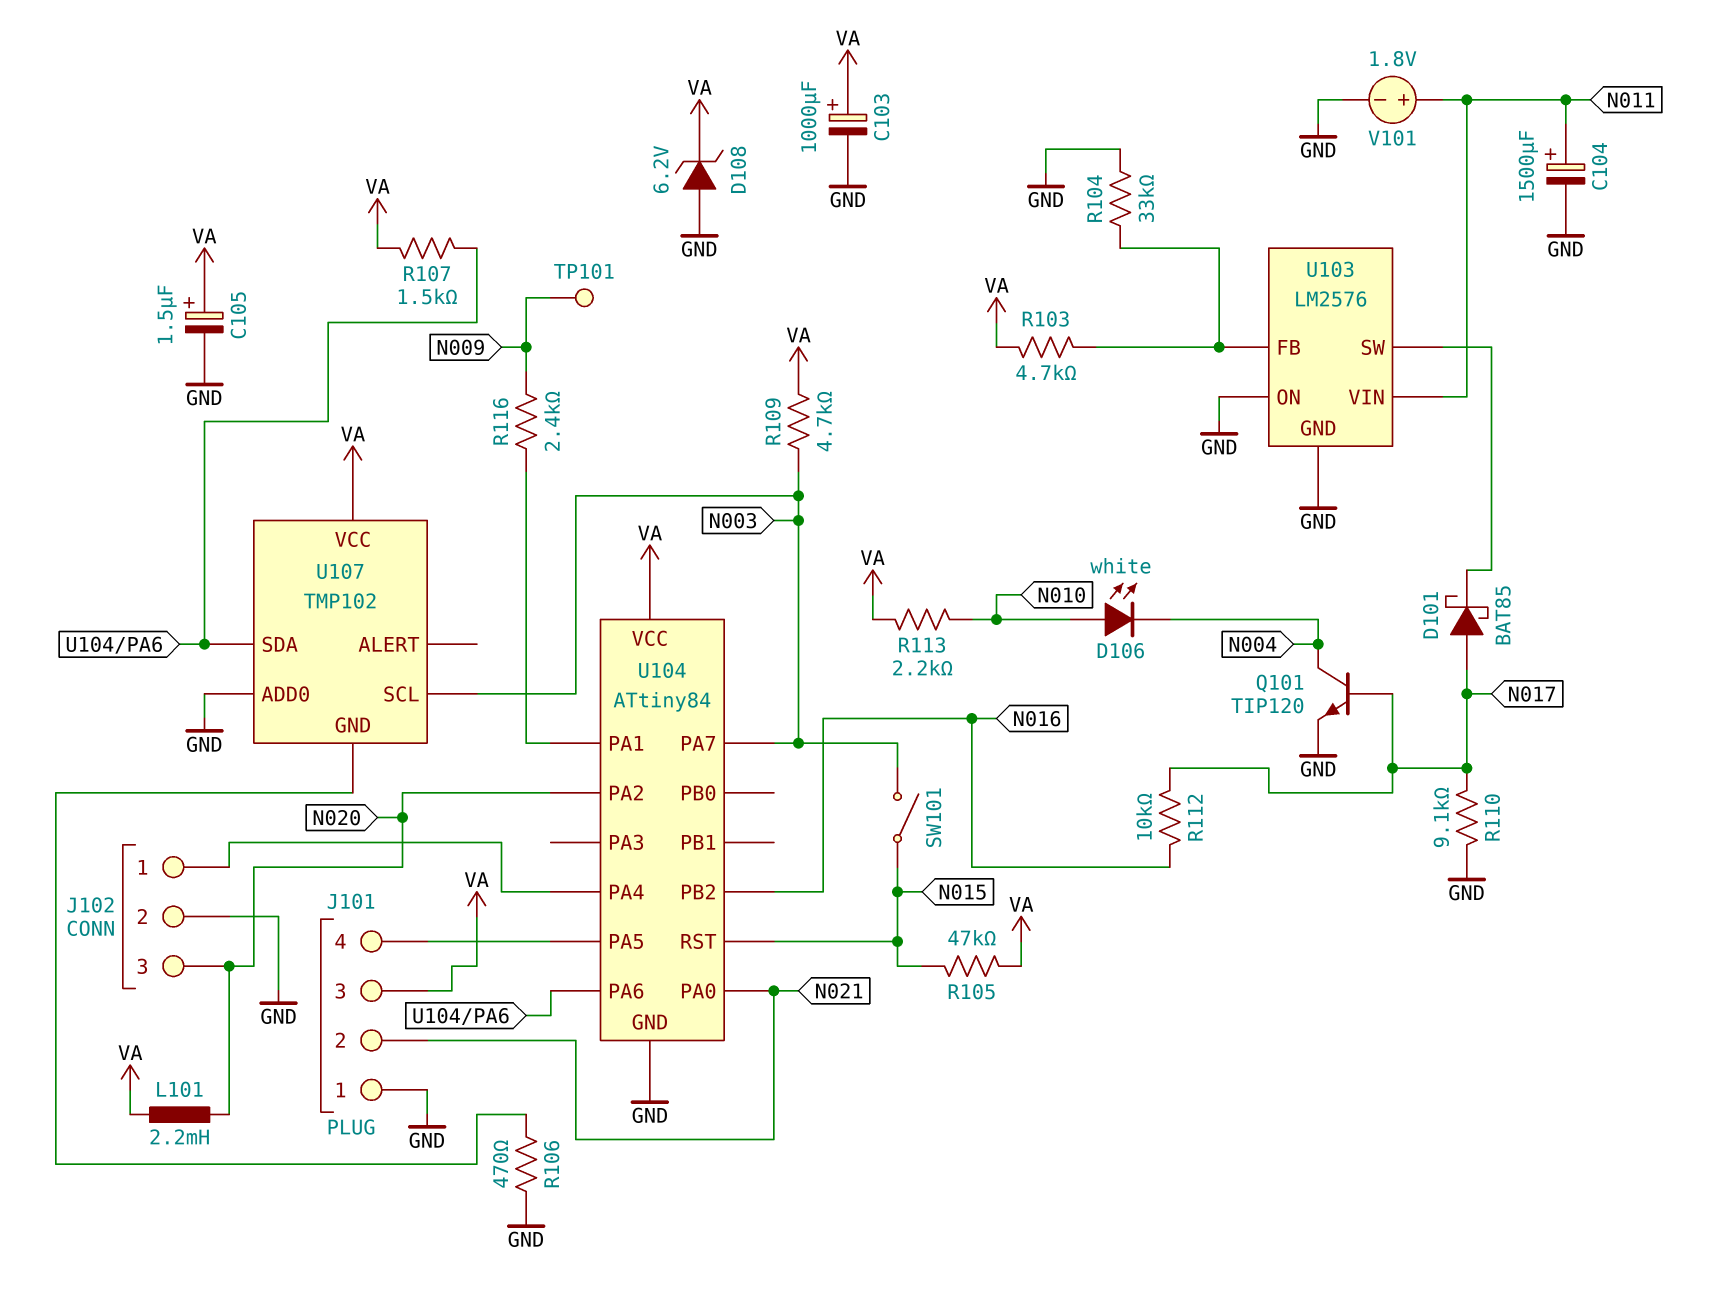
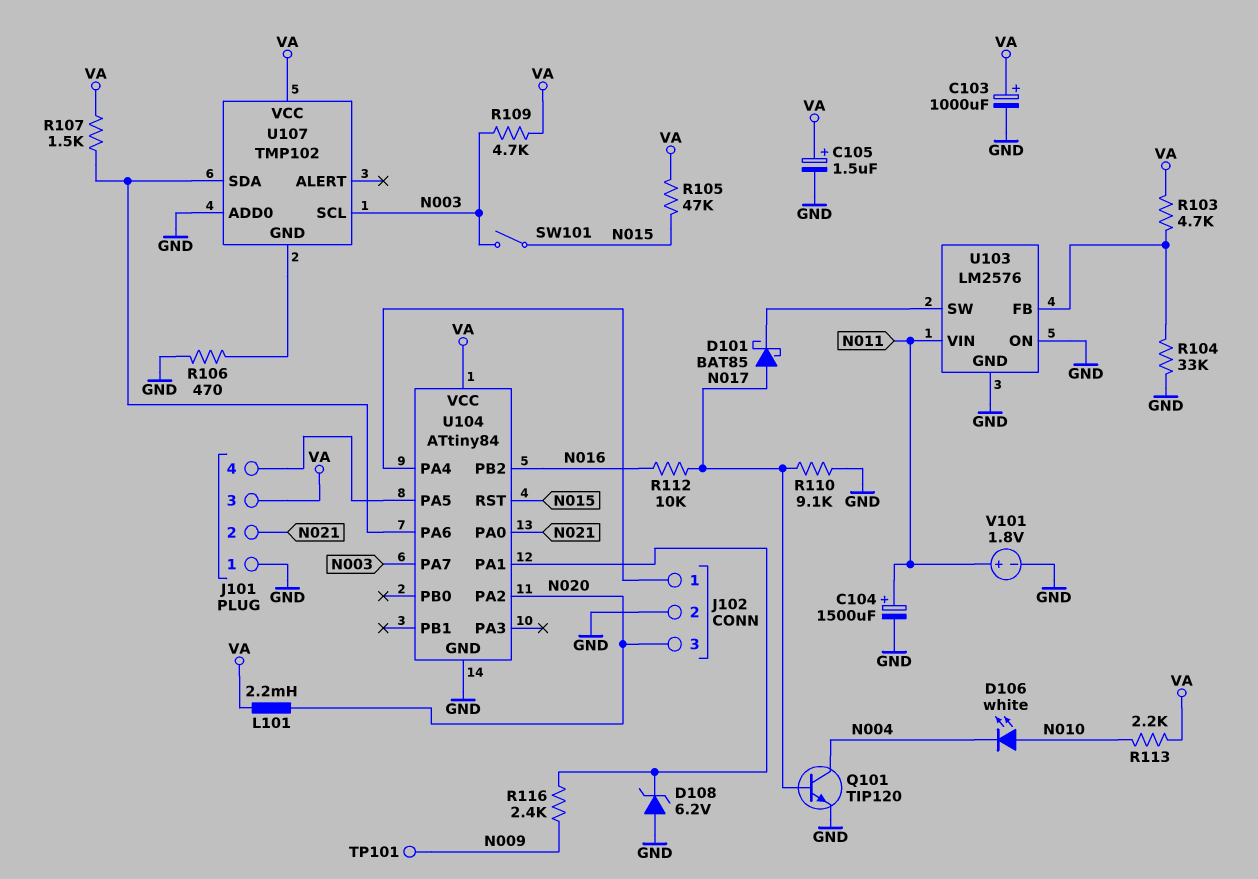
D108: zener 6.2V (A GND, K VA) -> zener 6.2V (A GND, K U104/PA1)

